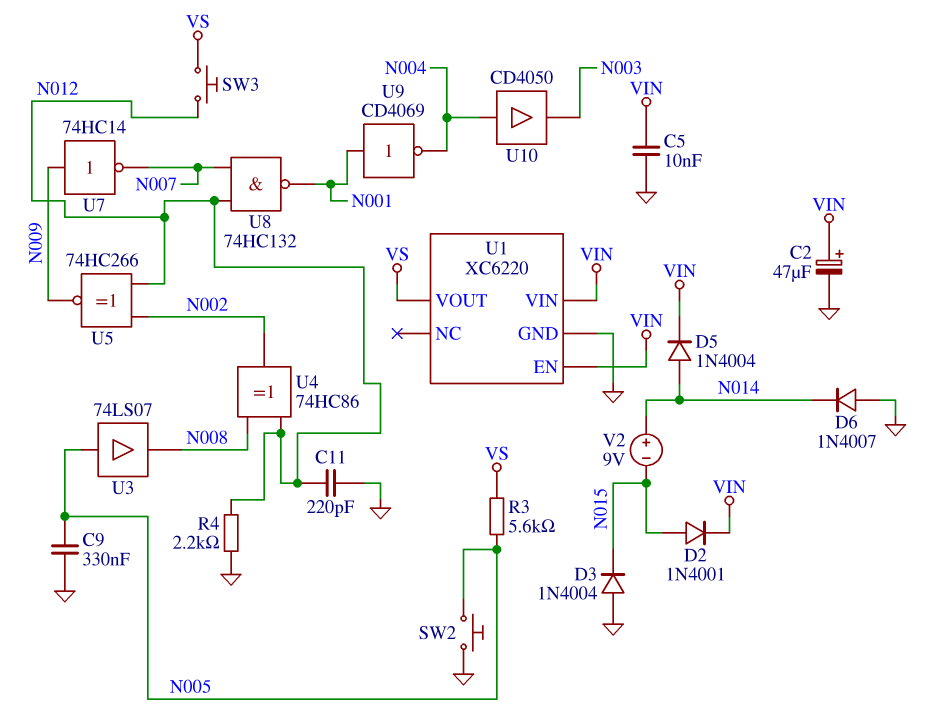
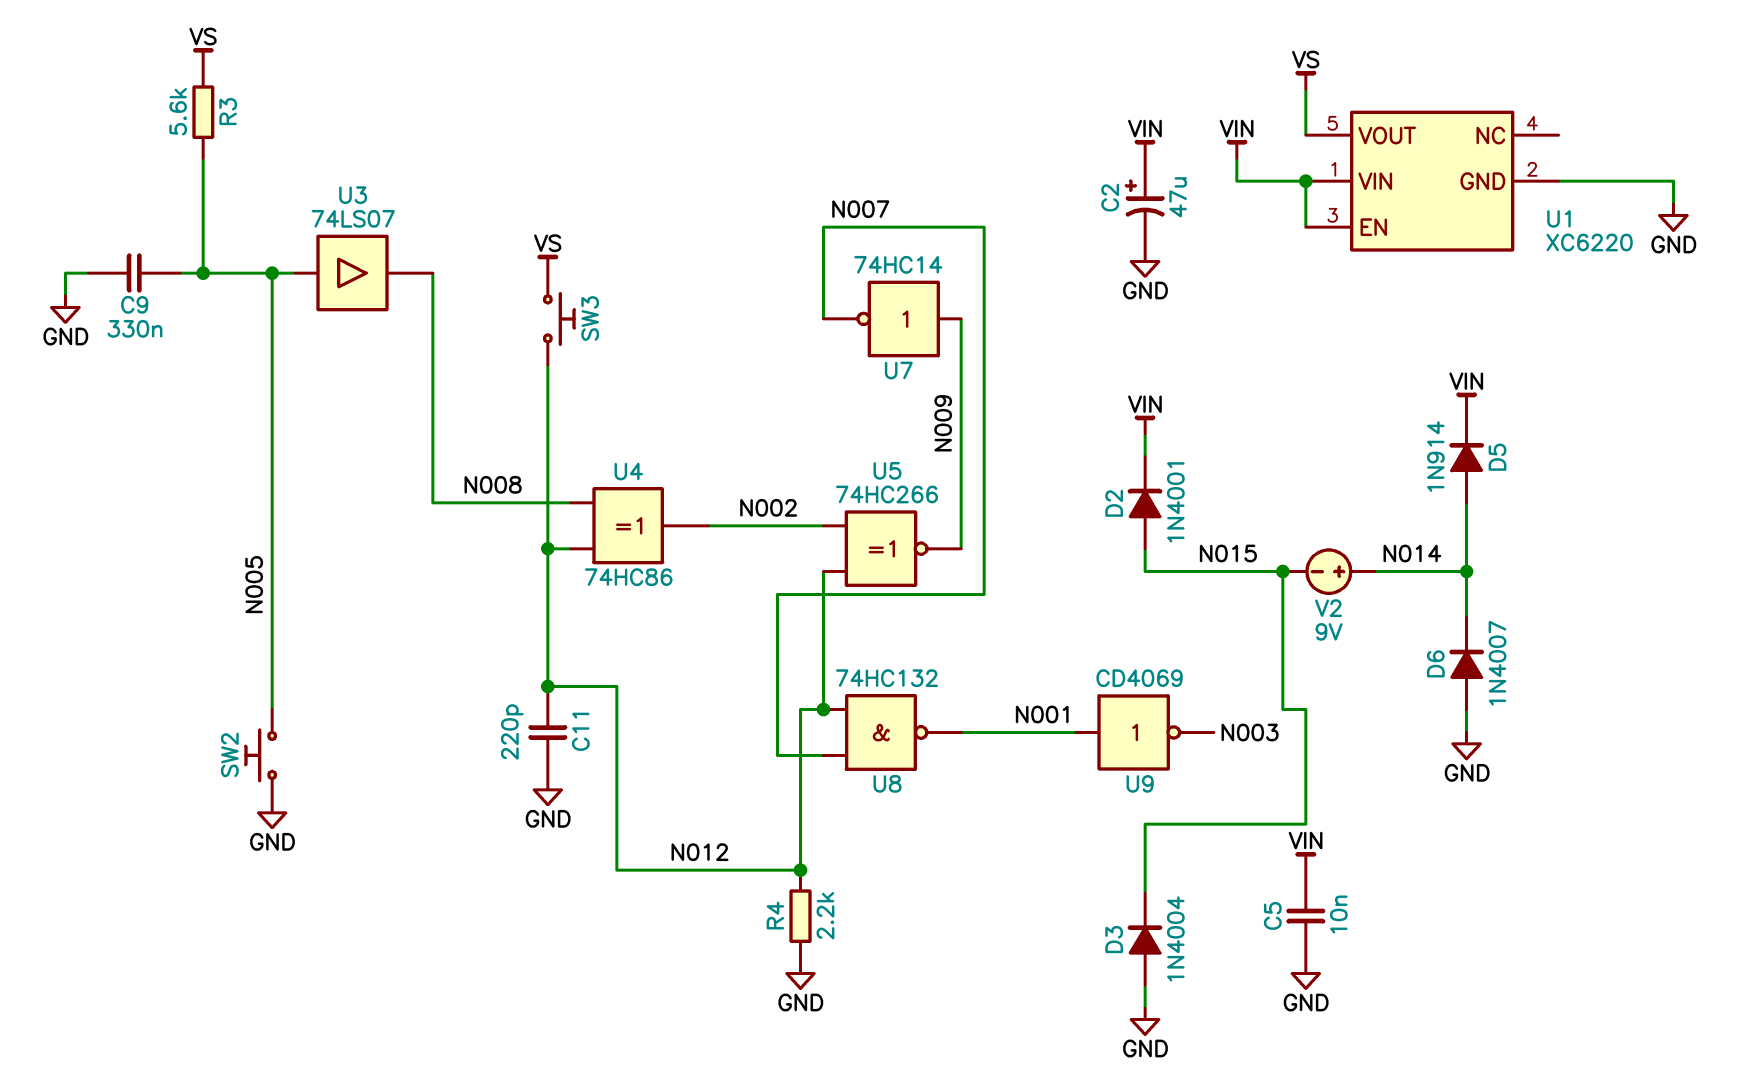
D5: diode 1N4004 (A N014, K VIN) -> diode 1N914 (A N014, K VIN)
U9: NOT CD4069 (in N001, out N004) -> NOT CD4069 (in N001, out N003)
U10: buffer CD4050 (in N004, out N003) -> none

